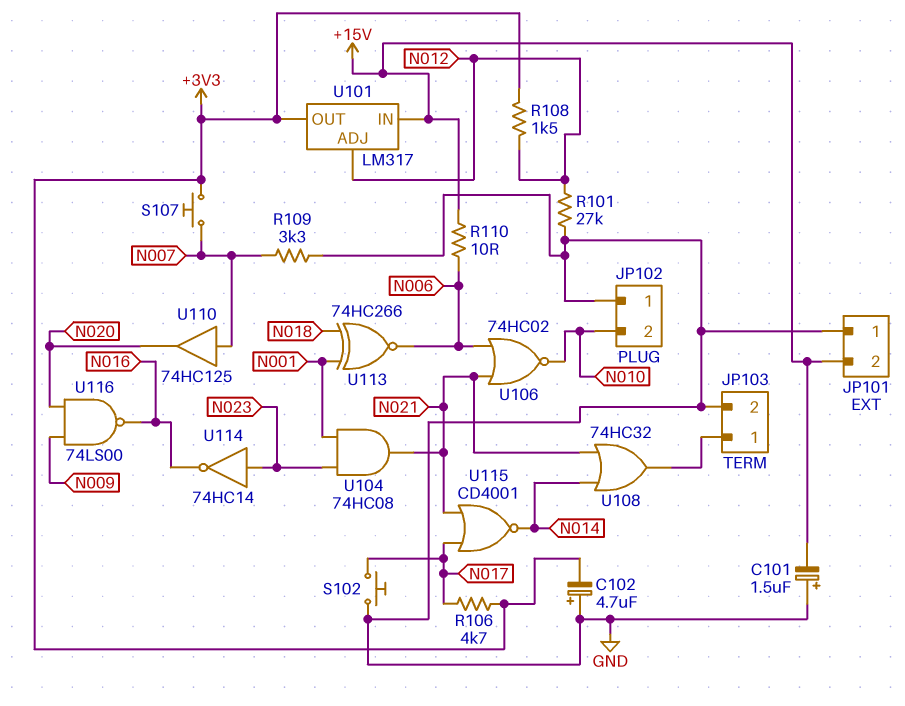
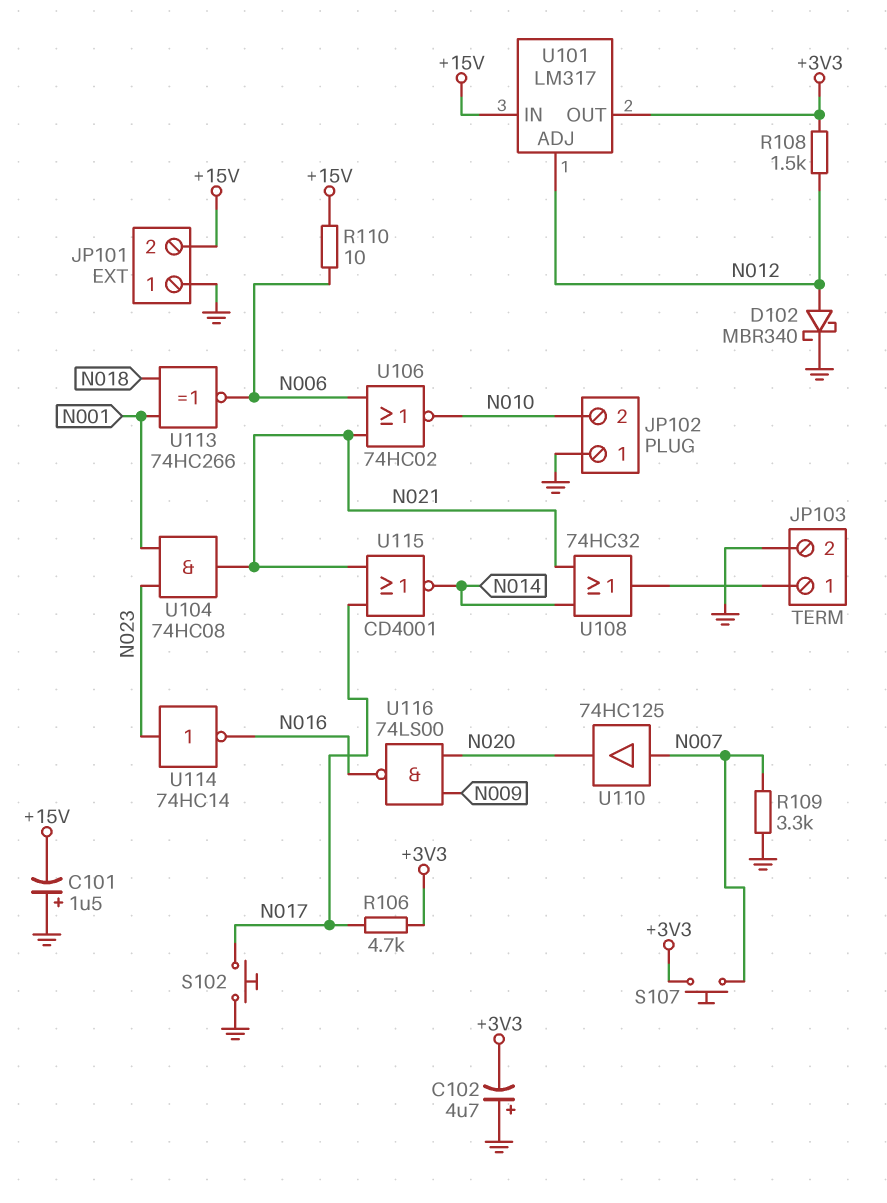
D102: none -> schottky MBR340 (A N012, K GND)
R101: 27k (GND, N012) -> none

